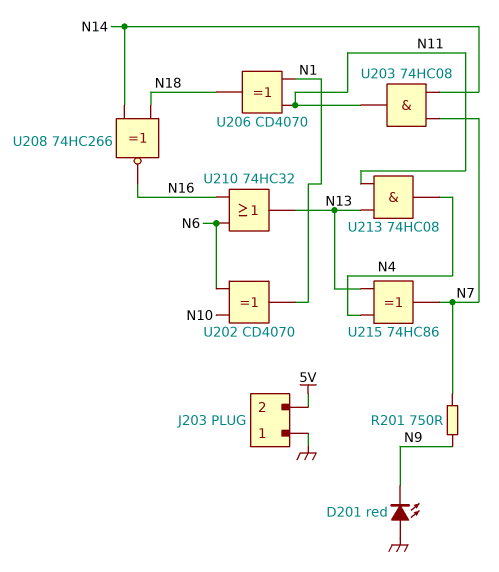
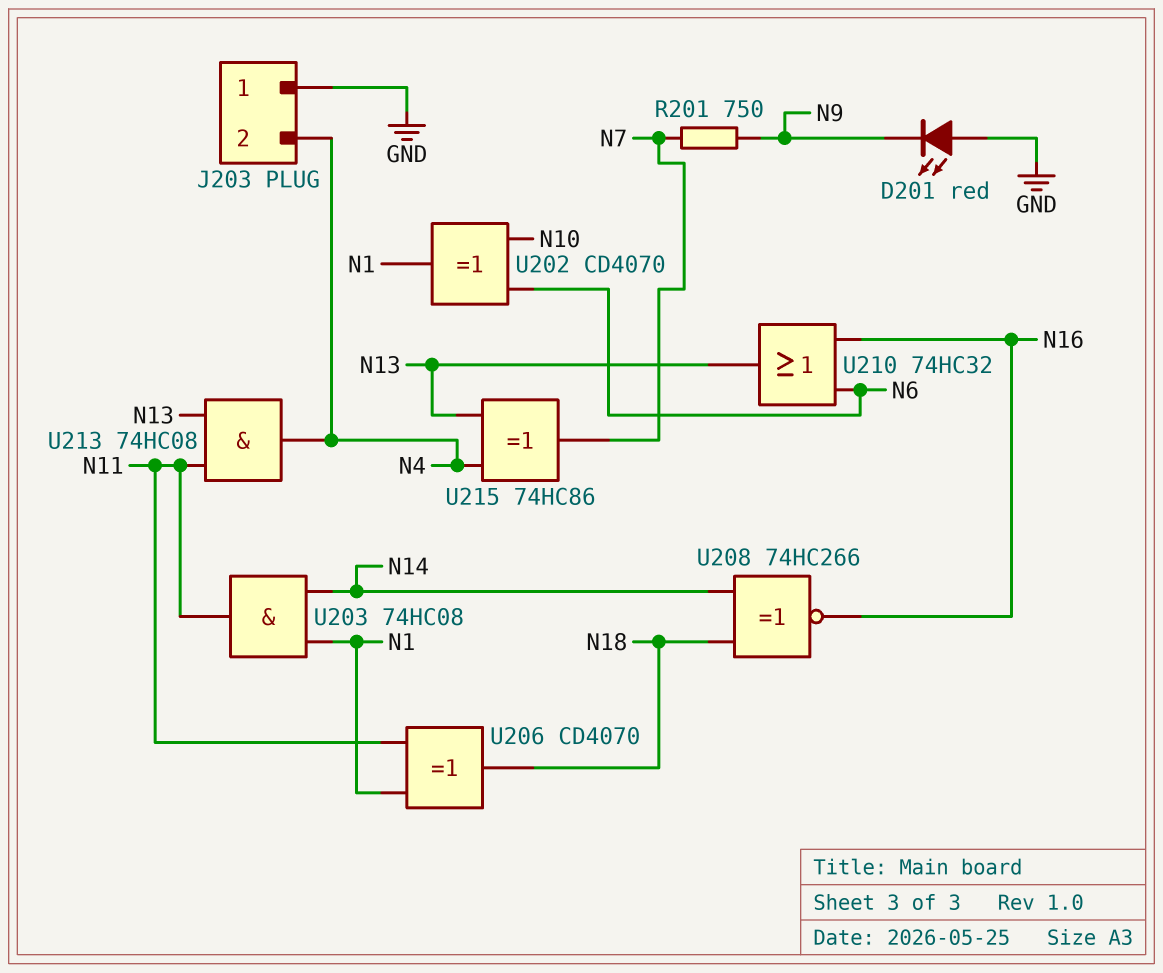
J203 pin 2: 5V -> N4
U203: AND 74HC08 (in N7, in N14, out N11) -> AND 74HC08 (in N1, in N14, out N11)

